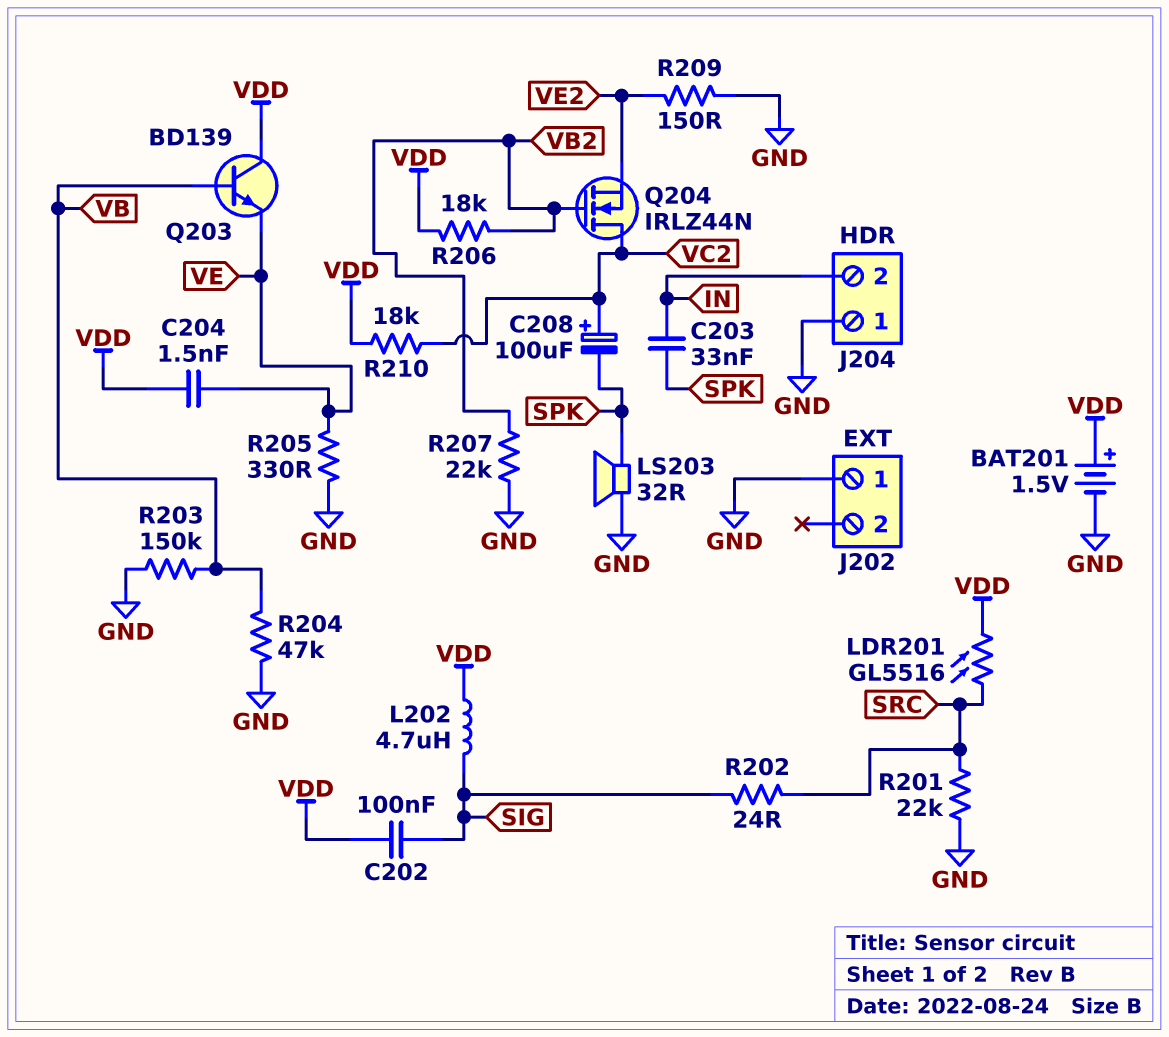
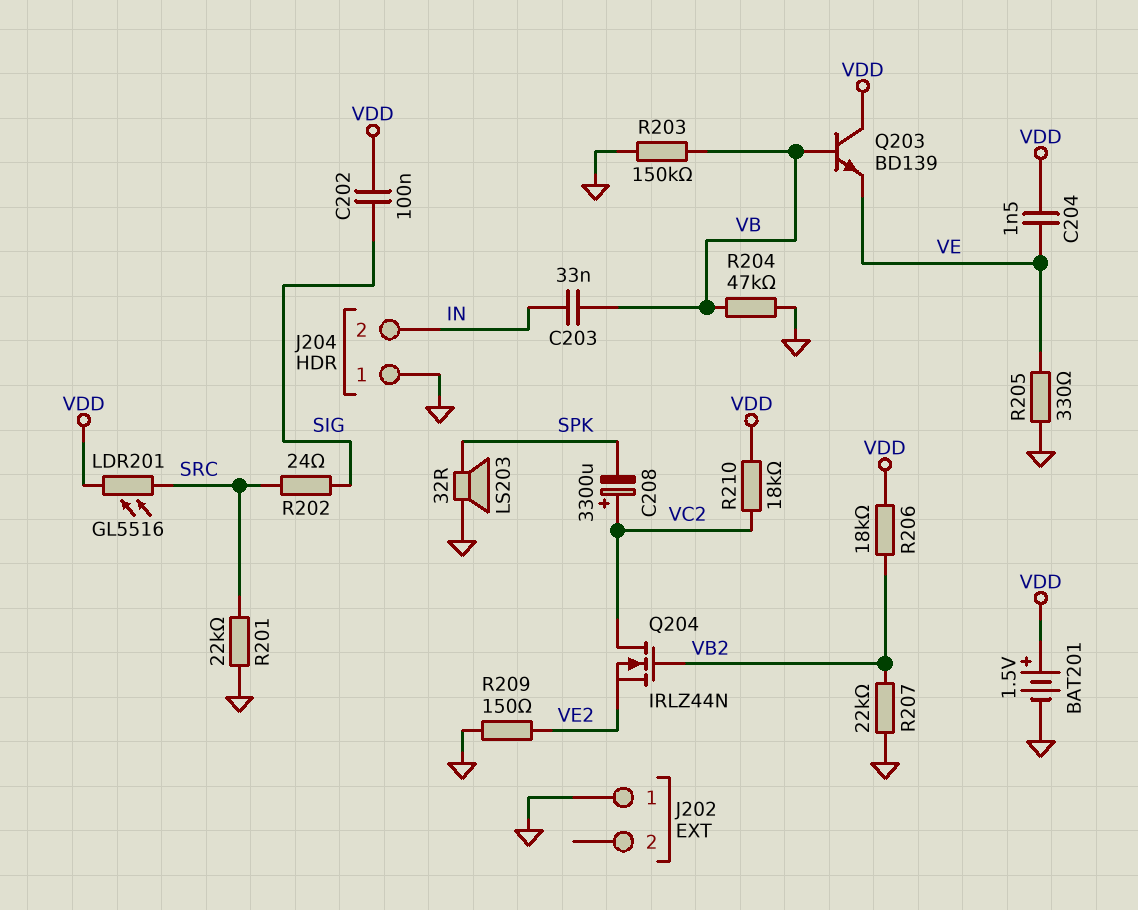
C203: 33nF (IN, SPK) -> 33nF (IN, VB)
C208: 100uF (plus VC2, minus SPK) -> 3300uF (plus VC2, minus SPK)
L202: 4.7uH (SIG, VDD) -> none

